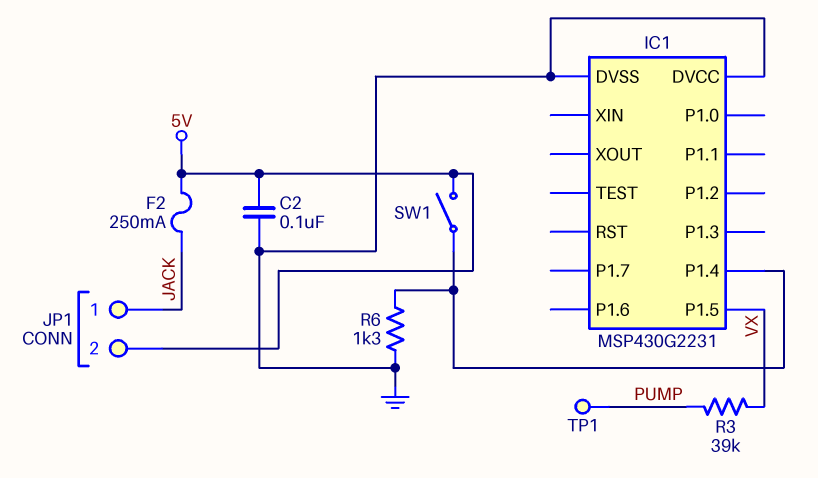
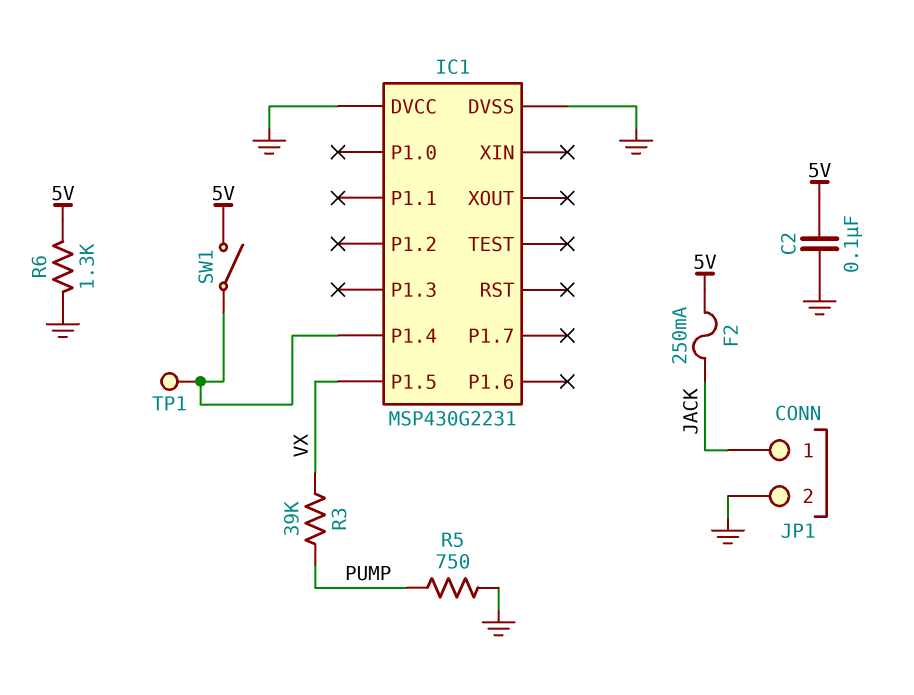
JP1 pin 2: 5V -> GND
R5: none -> 750 (GND, PUMP)
R6: 1.3k (GND, IC1/P1.4) -> 1.3k (5V, GND)
TP1: test point (PUMP) -> test point (IC1/P1.4)

